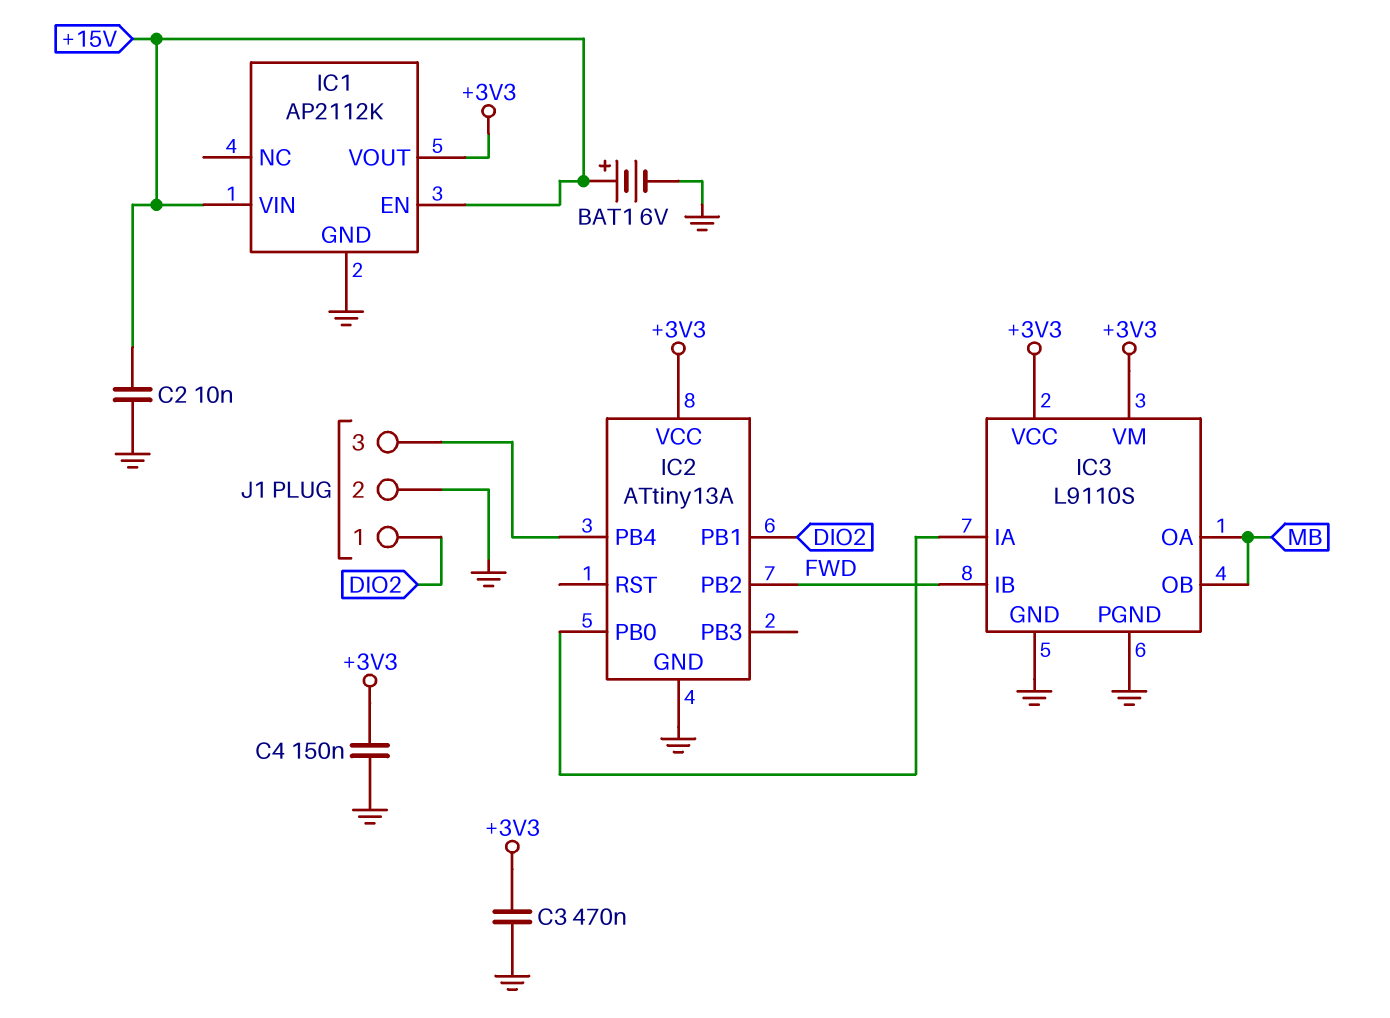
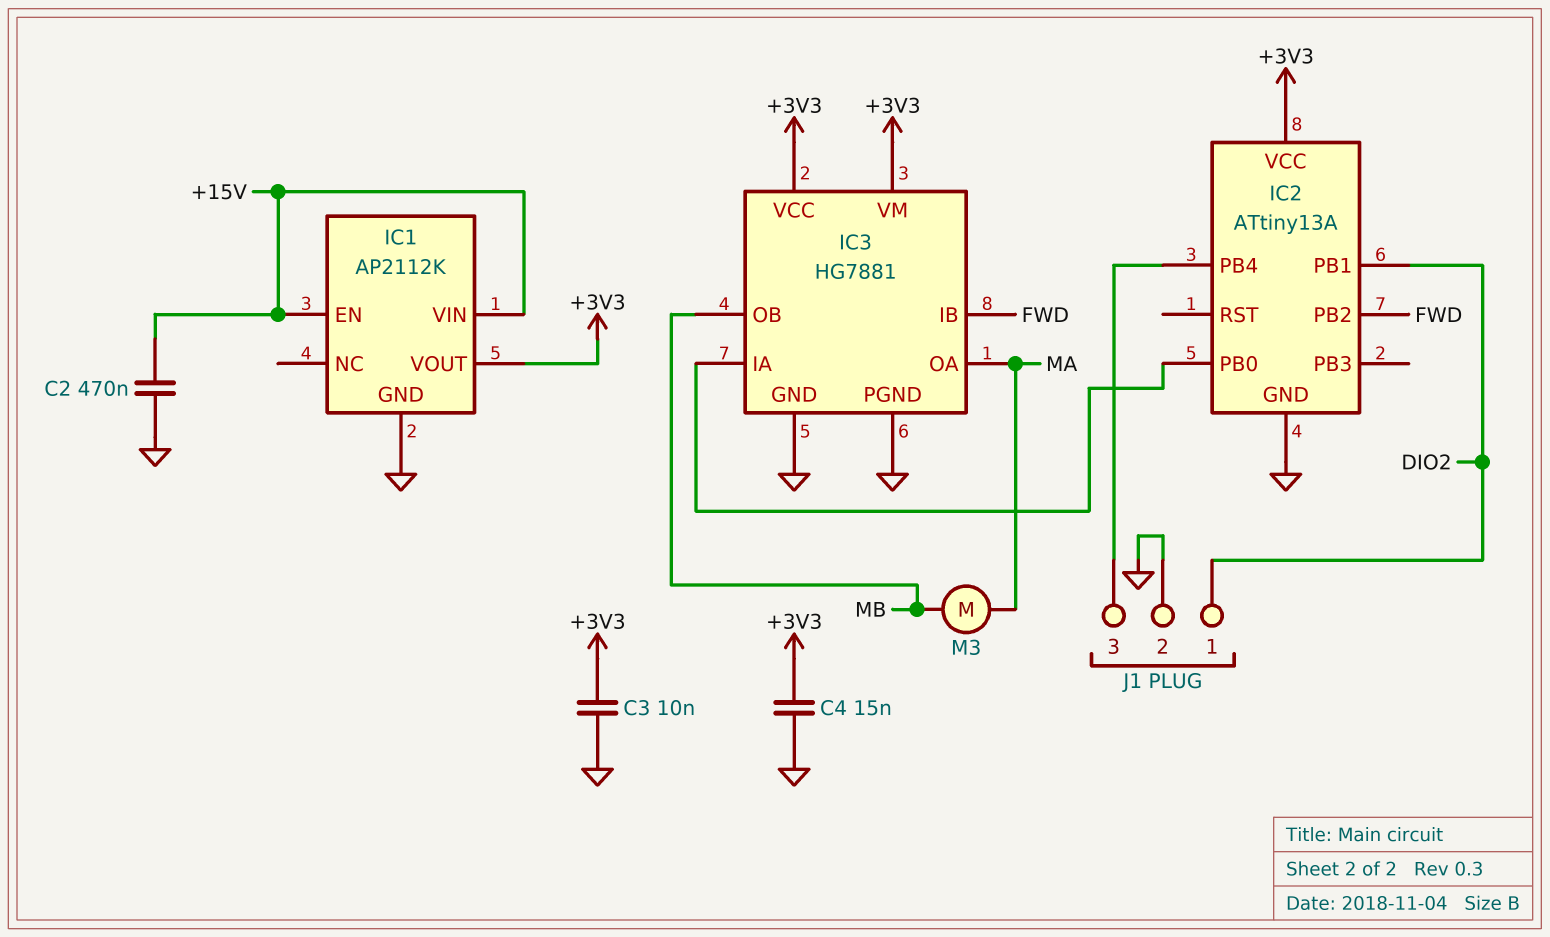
BAT1: 6V (plus +15V, minus GND) -> none
C2: 10nF (+15V, GND) -> 470nF (+15V, GND)
C3: 470nF (+3V3, GND) -> 10nF (+3V3, GND)
C4: 150nF (+3V3, GND) -> 15nF (+3V3, GND)
IC3: L9110S -> HG7881
IC3 pin OA: MB -> MA
M3: none -> motor (MA, MB)

